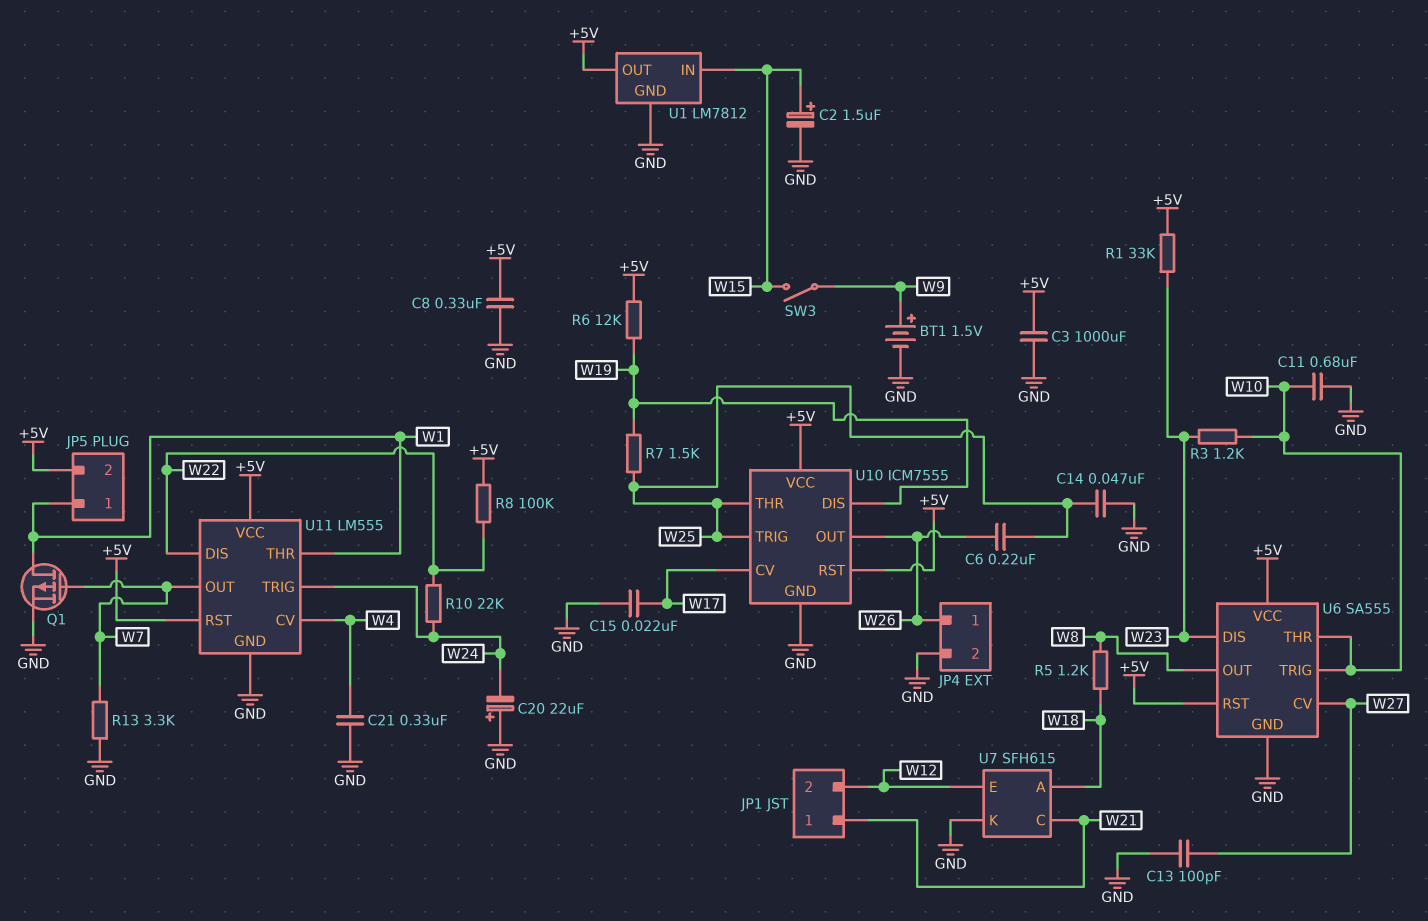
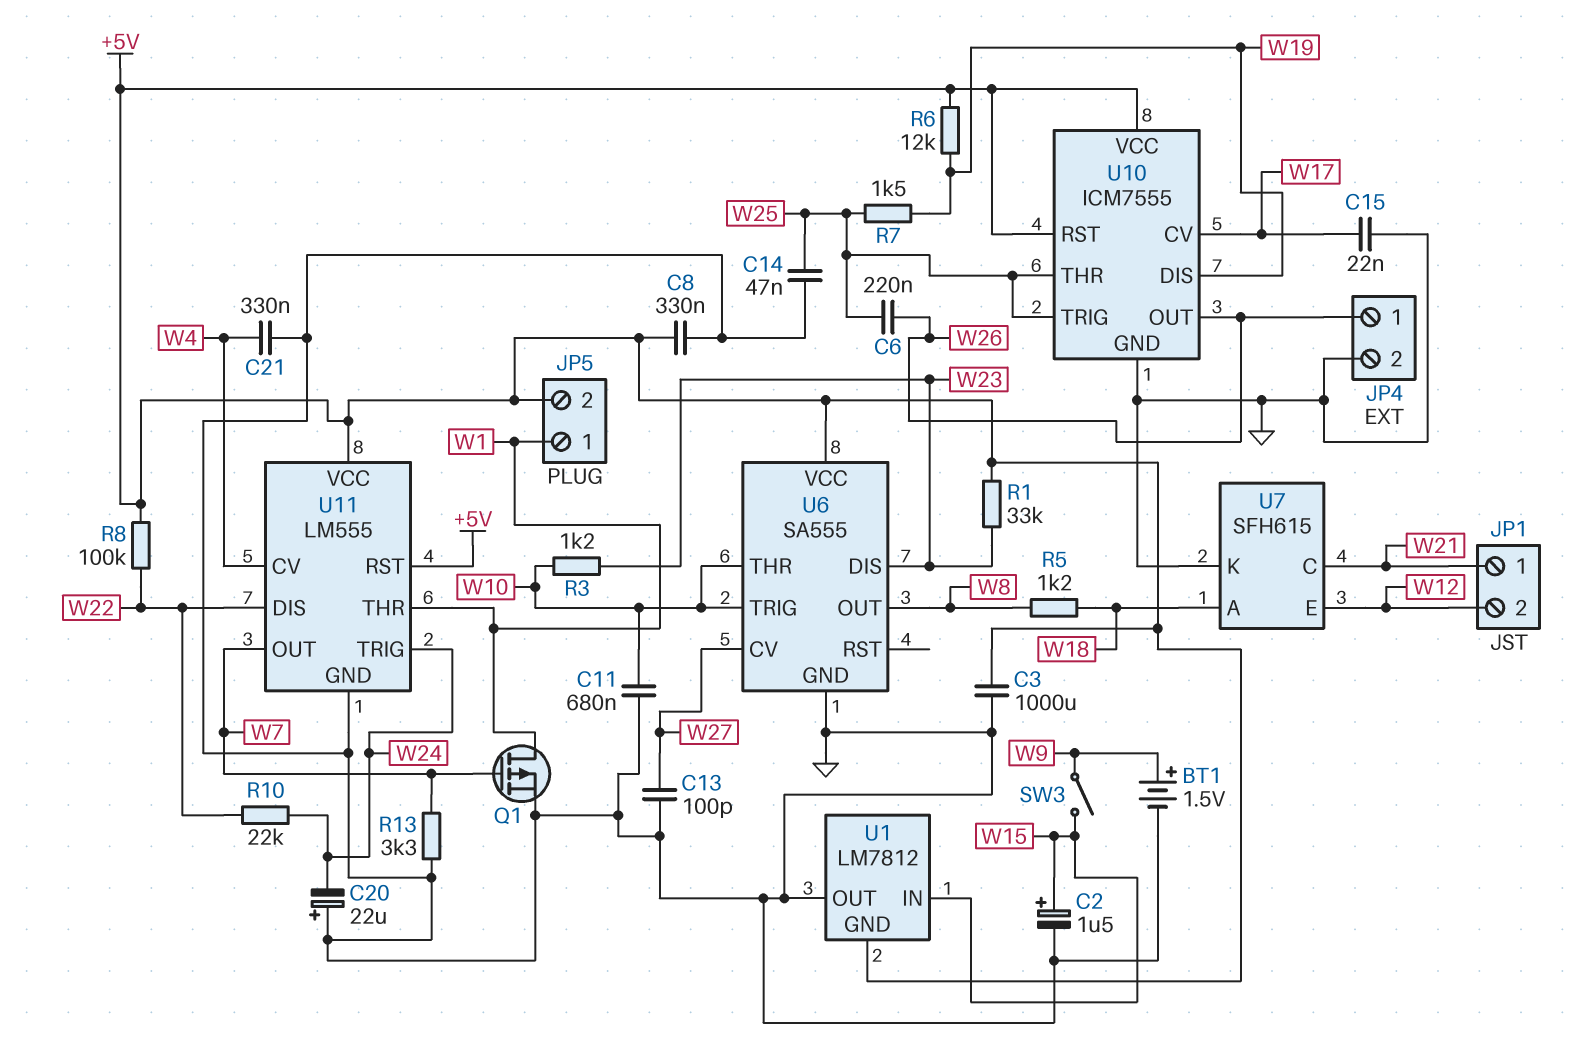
U1 pin GND: GND -> +5V
U1 pin OUT: +5V -> GND
U6 pin RST: +5V -> none

